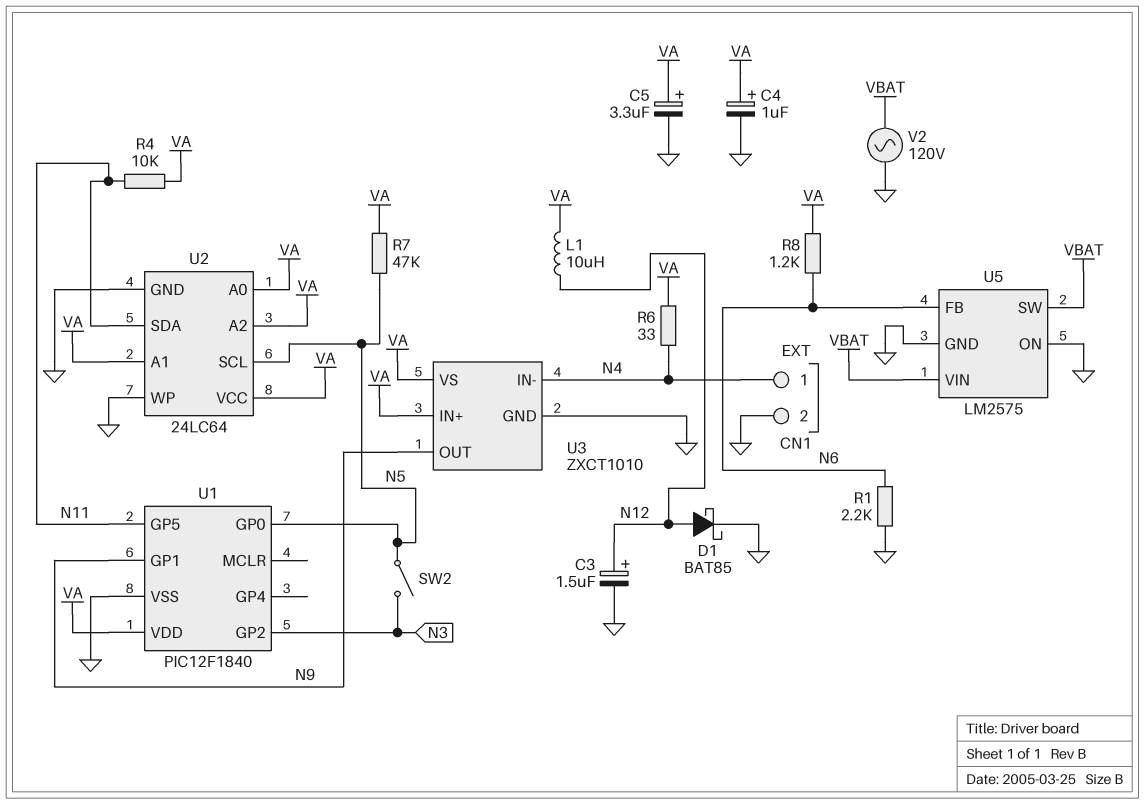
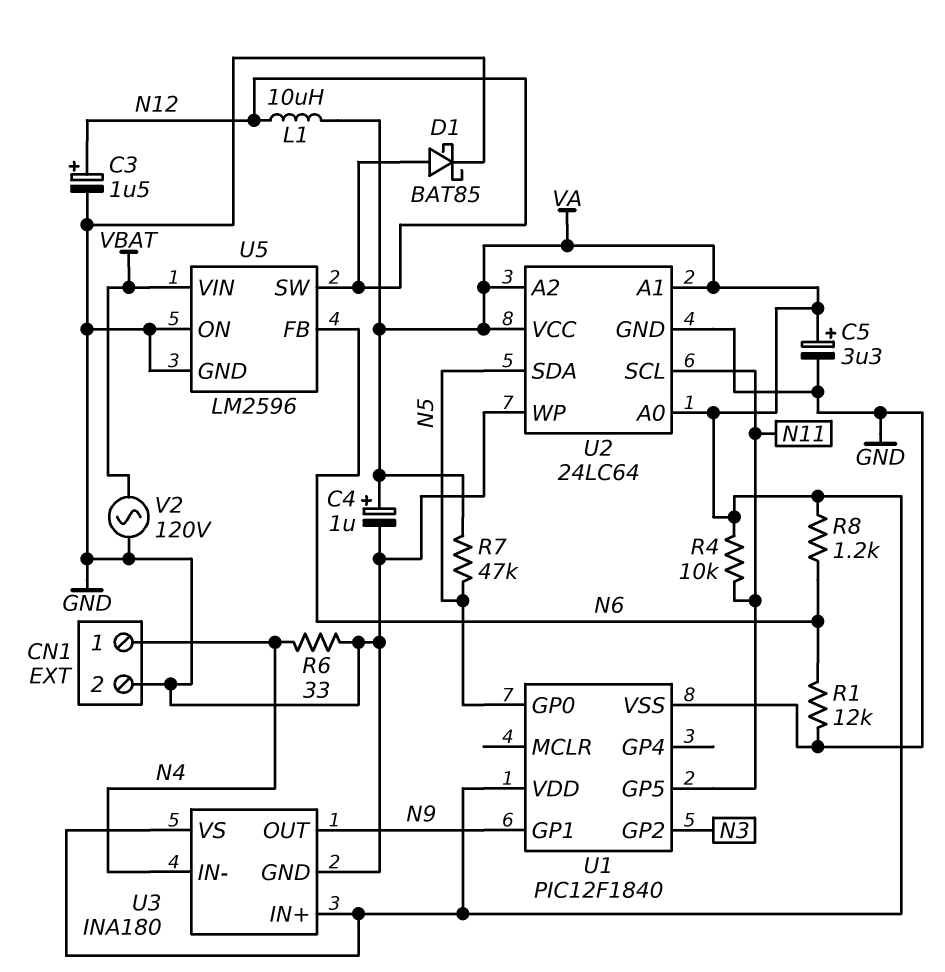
R1: 2.2k (GND, N6) -> 12k (GND, N6)
R6: 33 (N4, VA) -> 33 (GND, N4)
SW2: switch (N3, N5) -> none
U2 pin SCL: N5 -> N11
U2 pin SDA: N11 -> N5
U3: ZXCT1010 -> INA180
U5: LM2575 -> LM2596
U5 pin SW: VBAT -> N12

